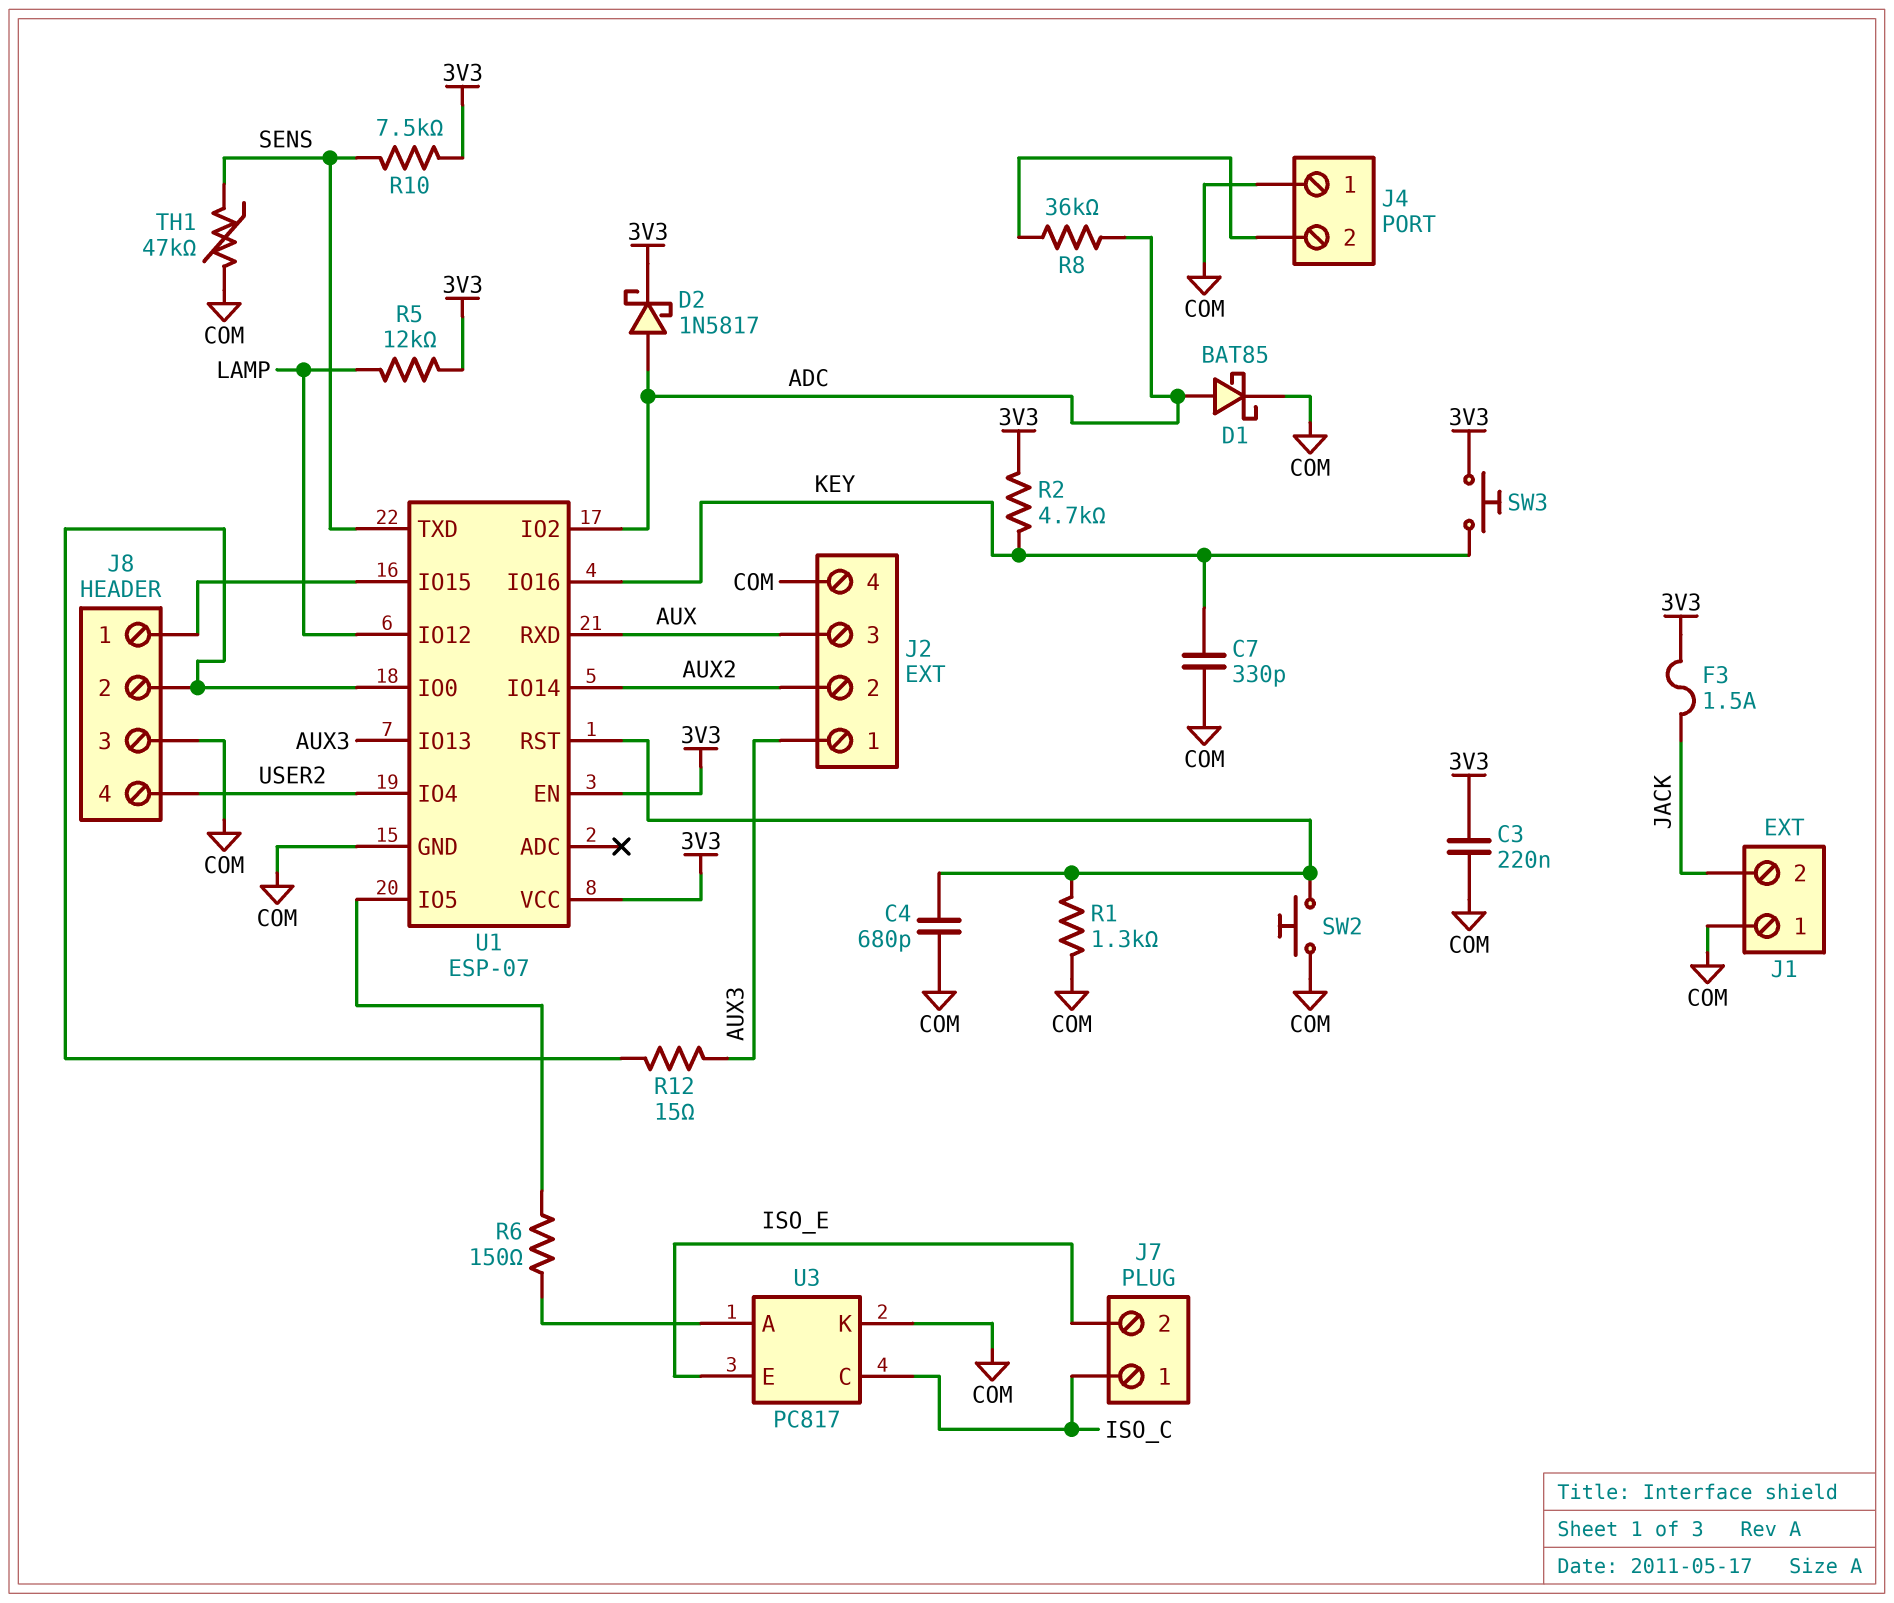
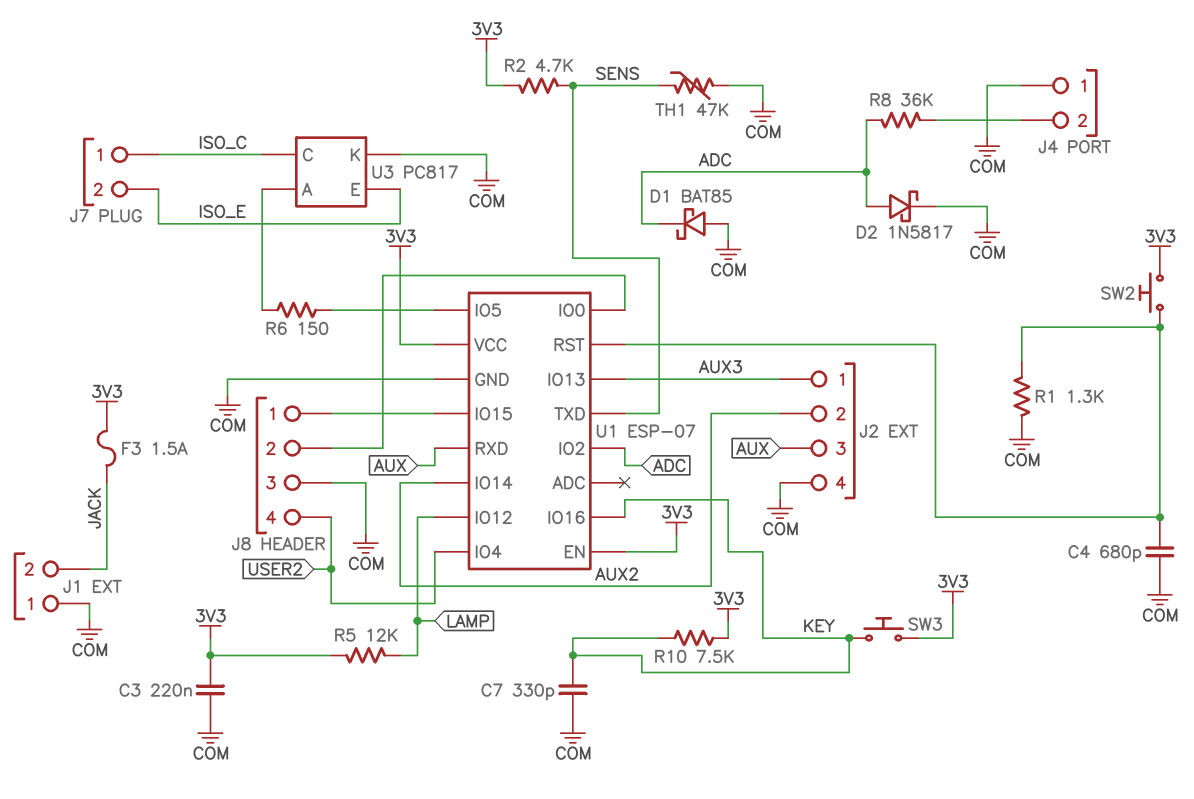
D1: schottky BAT85 (A ADC, K COM) -> schottky BAT85 (A COM, K ADC)
D2: schottky 1N5817 (A ADC, K 3V3) -> schottky 1N5817 (A ADC, K COM)
R2: 4.7k (3V3, KEY) -> 4.7k (3V3, SENS)
R10: 7.5k (3V3, SENS) -> 7.5k (3V3, KEY)
R12: 15 (AUX3, J8/2) -> none
SW2: button (COM, U1/RST) -> button (3V3, U1/RST)

